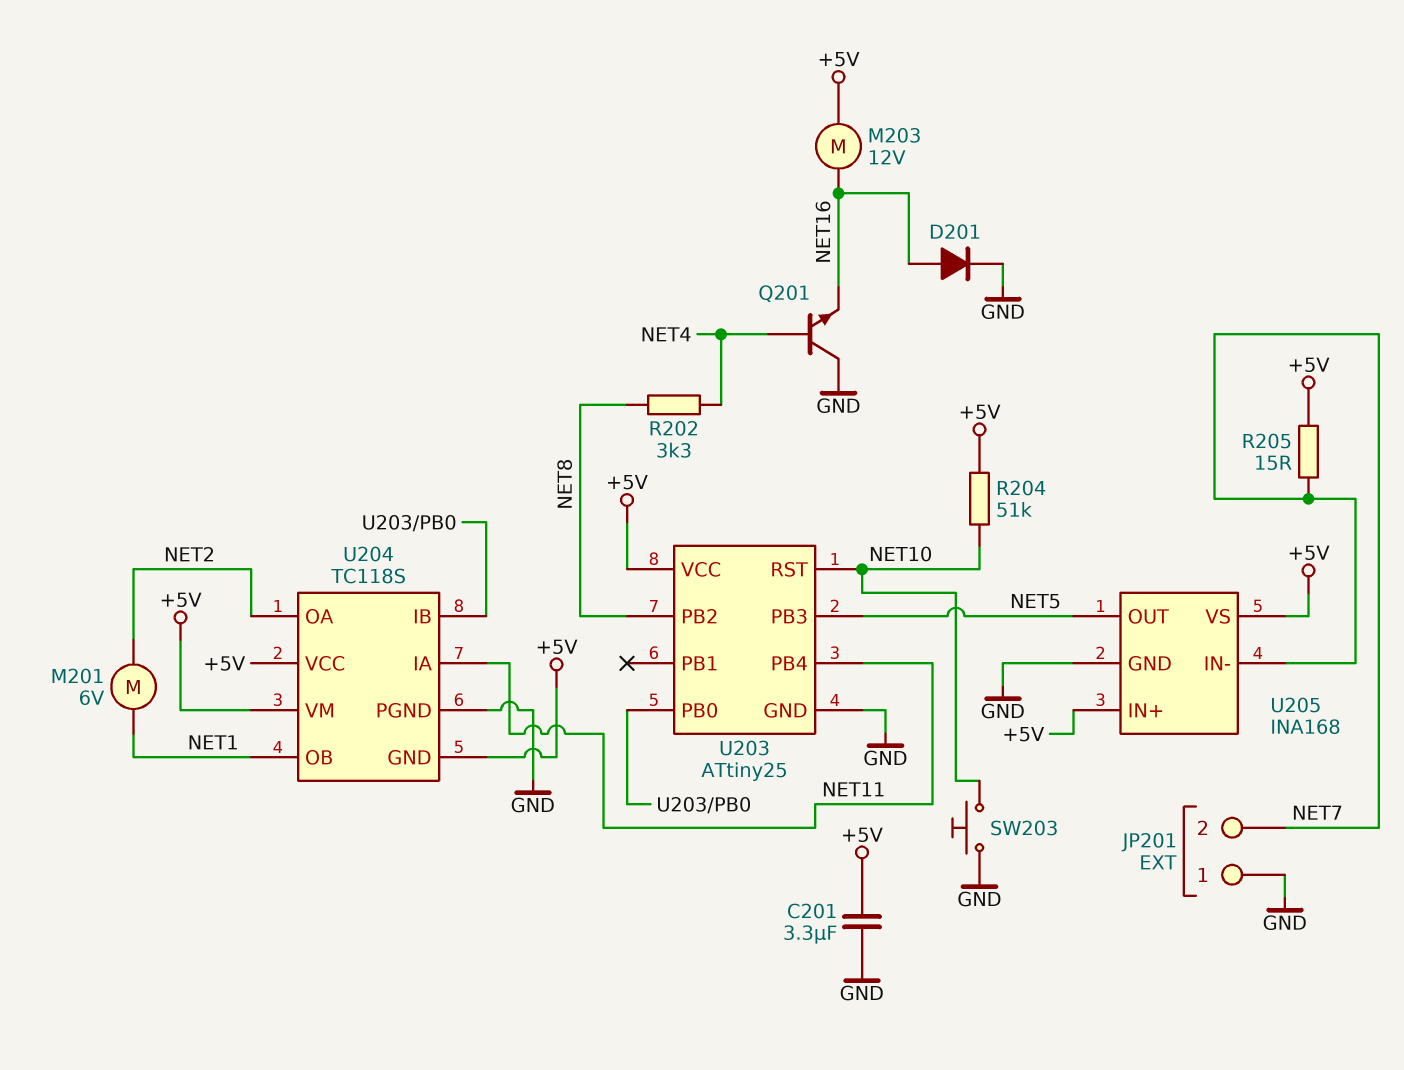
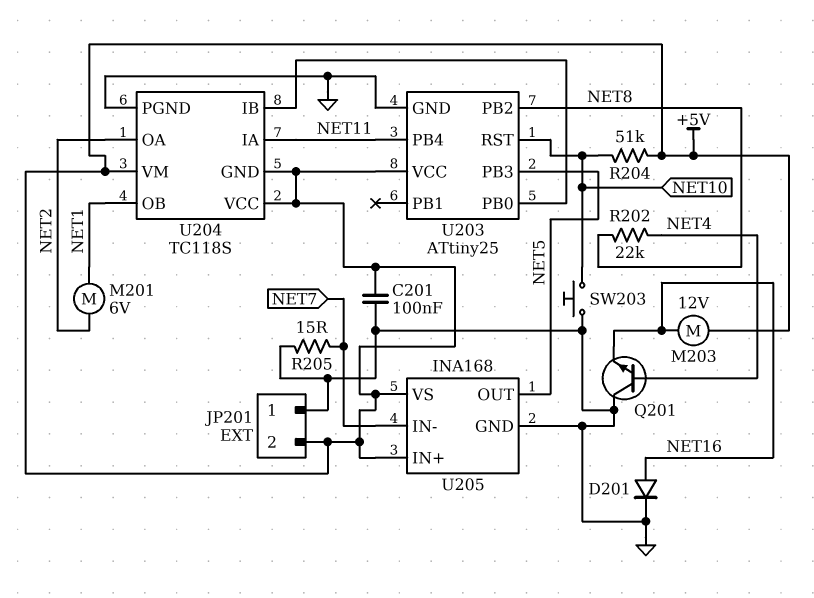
C201: 3.3uF (+5V, GND) -> 100nF (+5V, GND)
JP201 pin 2: NET7 -> +5V
R202: 3.3k (NET4, NET8) -> 22k (NET4, NET8)
R205: 15 (+5V, NET7) -> 15 (GND, NET7)

